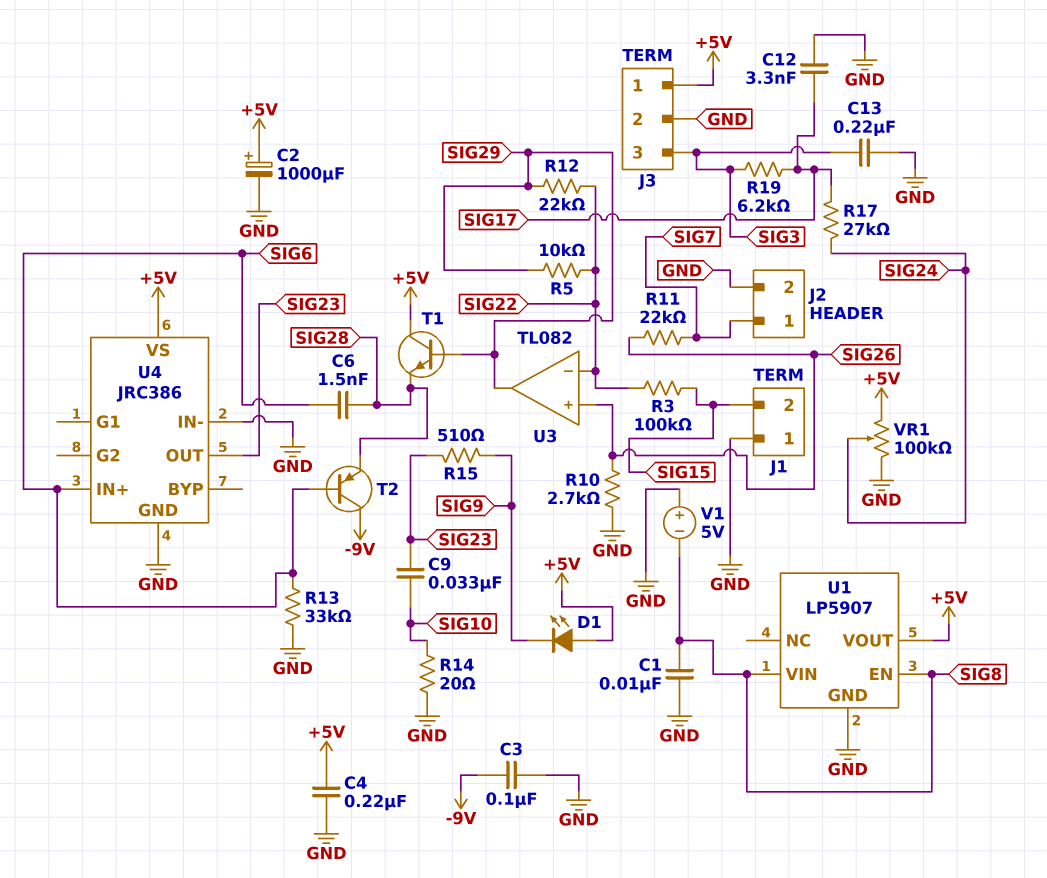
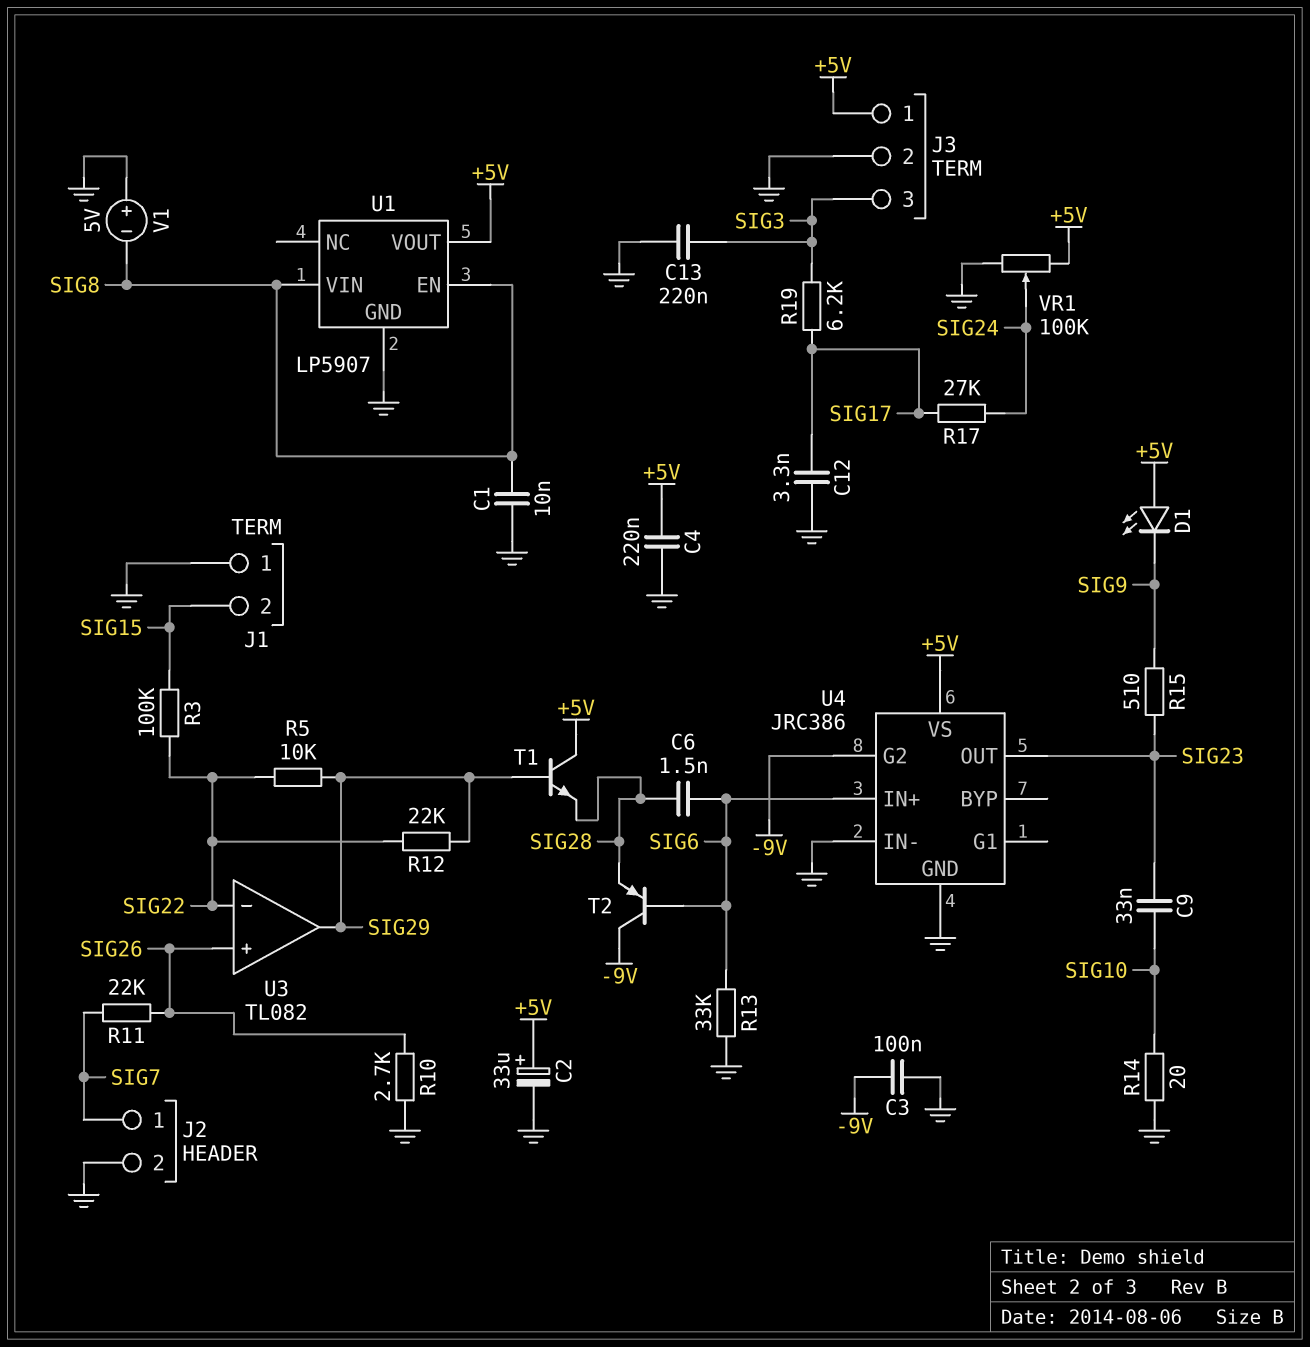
C2: 1000uF (plus +5V, minus GND) -> 33uF (plus +5V, minus GND)
U4 pin G2: none -> -9V

